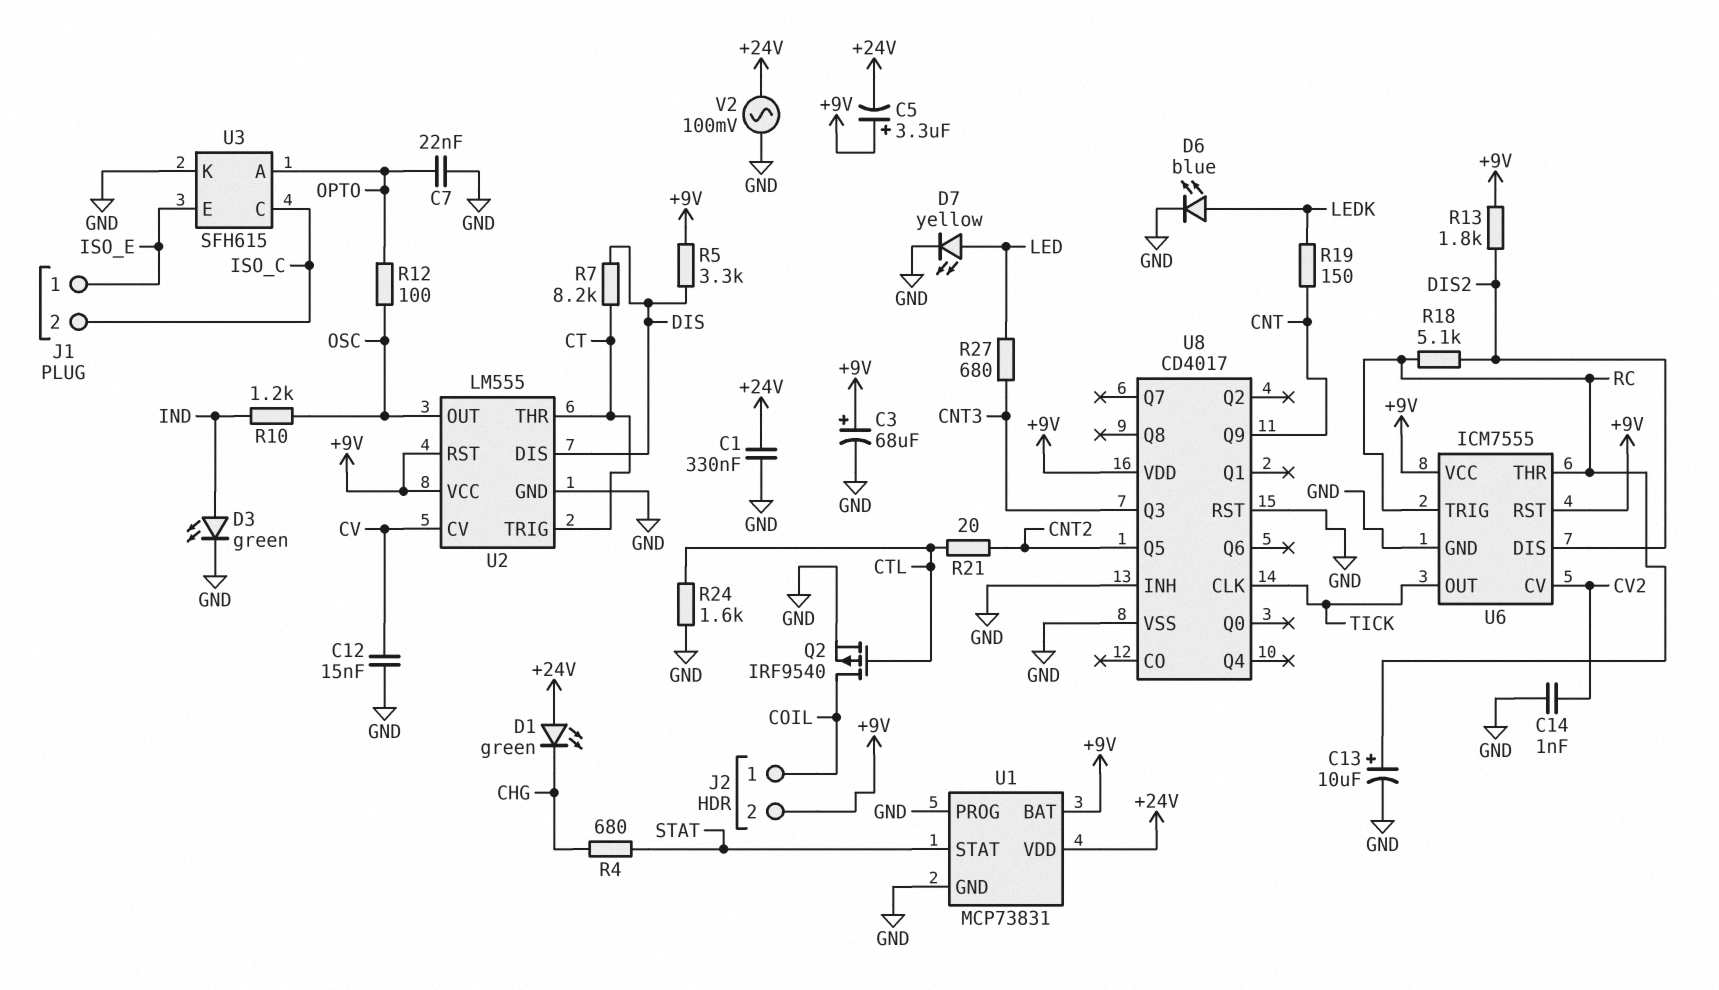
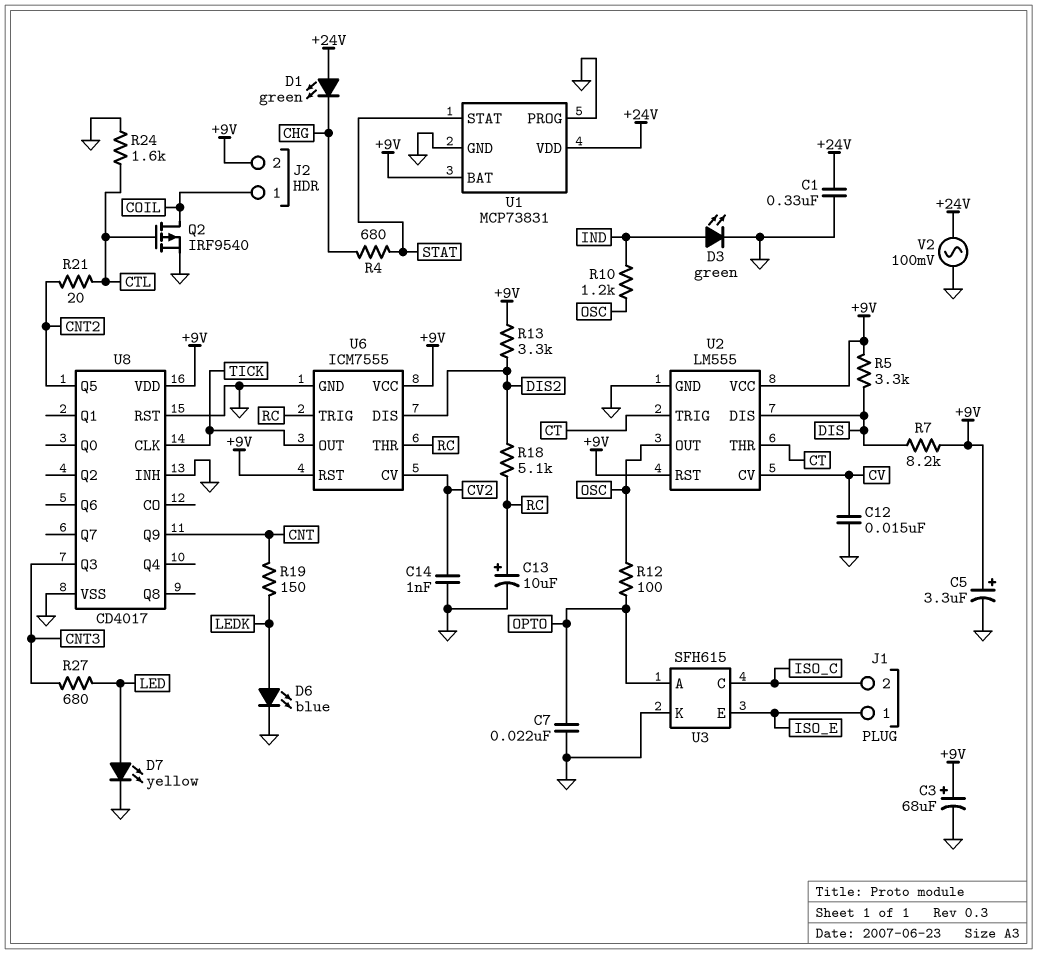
C5: 3.3uF (plus +9V, minus +24V) -> 3.3uF (plus +9V, minus GND)
R7: 8.2k (CT, DIS) -> 8.2k (+9V, DIS)
R13: 1.8k (+9V, DIS2) -> 3.3k (+9V, DIS2)

